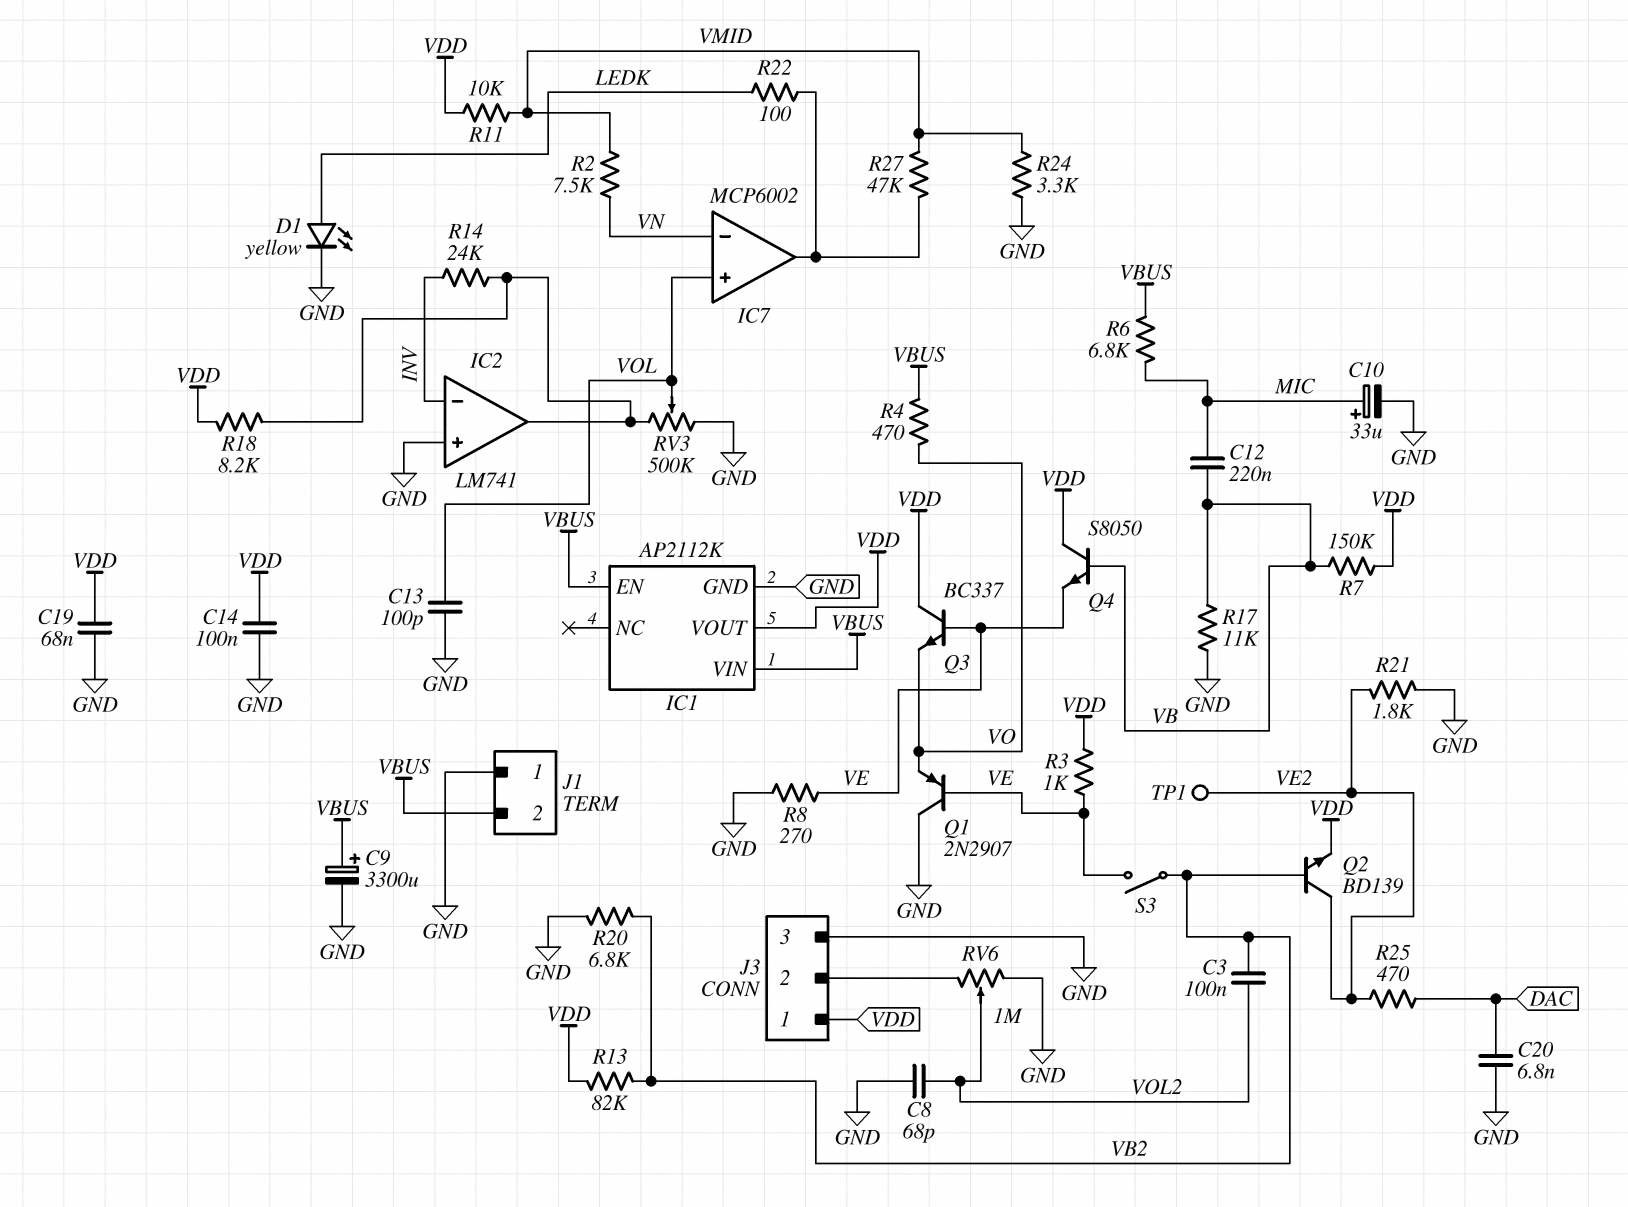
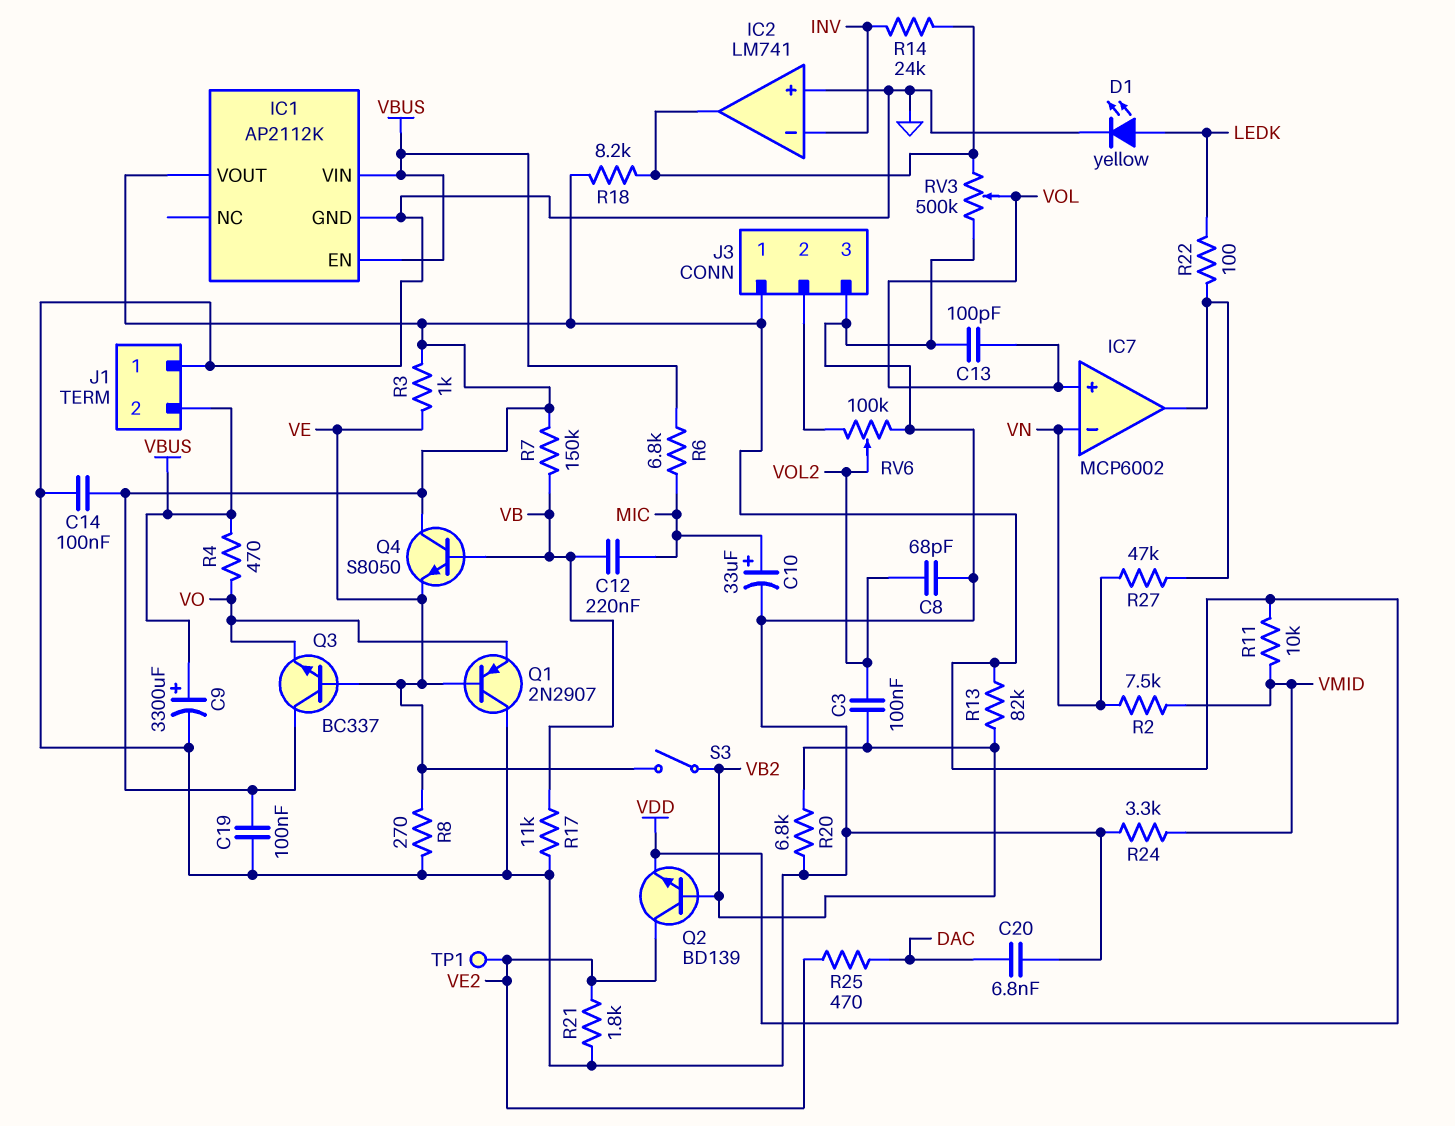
C19: 68nF (GND, VDD) -> 100nF (GND, VDD)
R27: 47k (IC7/out, VMID) -> 47k (IC7/out, VN)
RV6: 1M (GND, J3/2, wiper VOL2) -> 100k (GND, J3/2, wiper VOL2)

